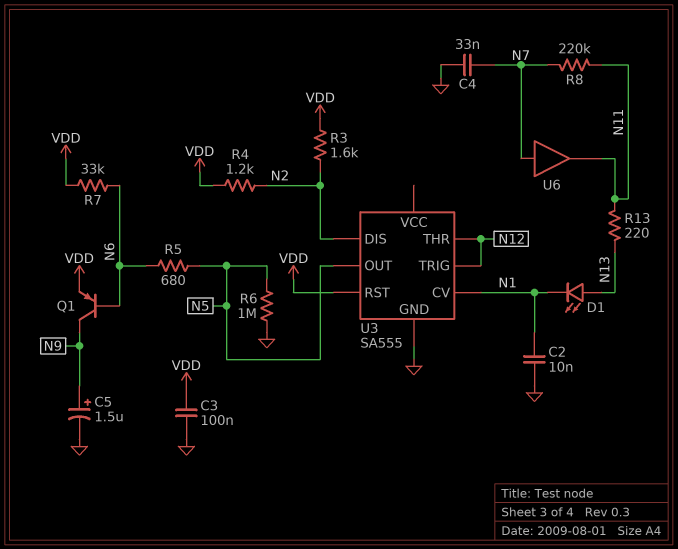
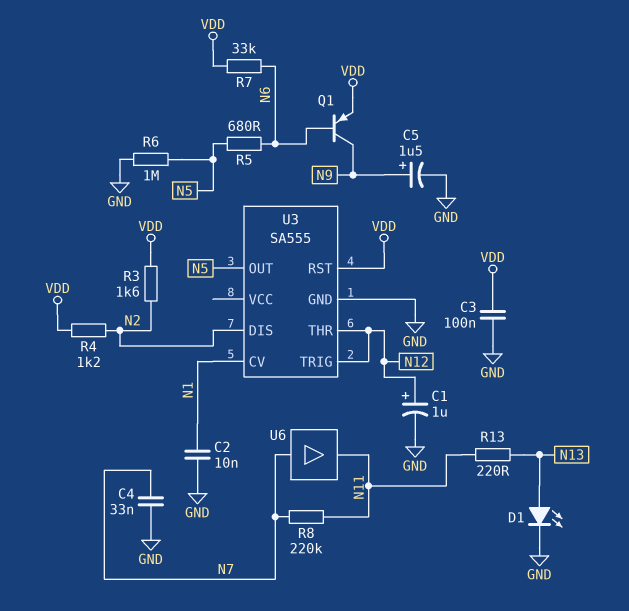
C1: none -> 1uF (plus N12, minus GND)
D1: LED (A N13, K N1) -> LED (A N13, K GND)

